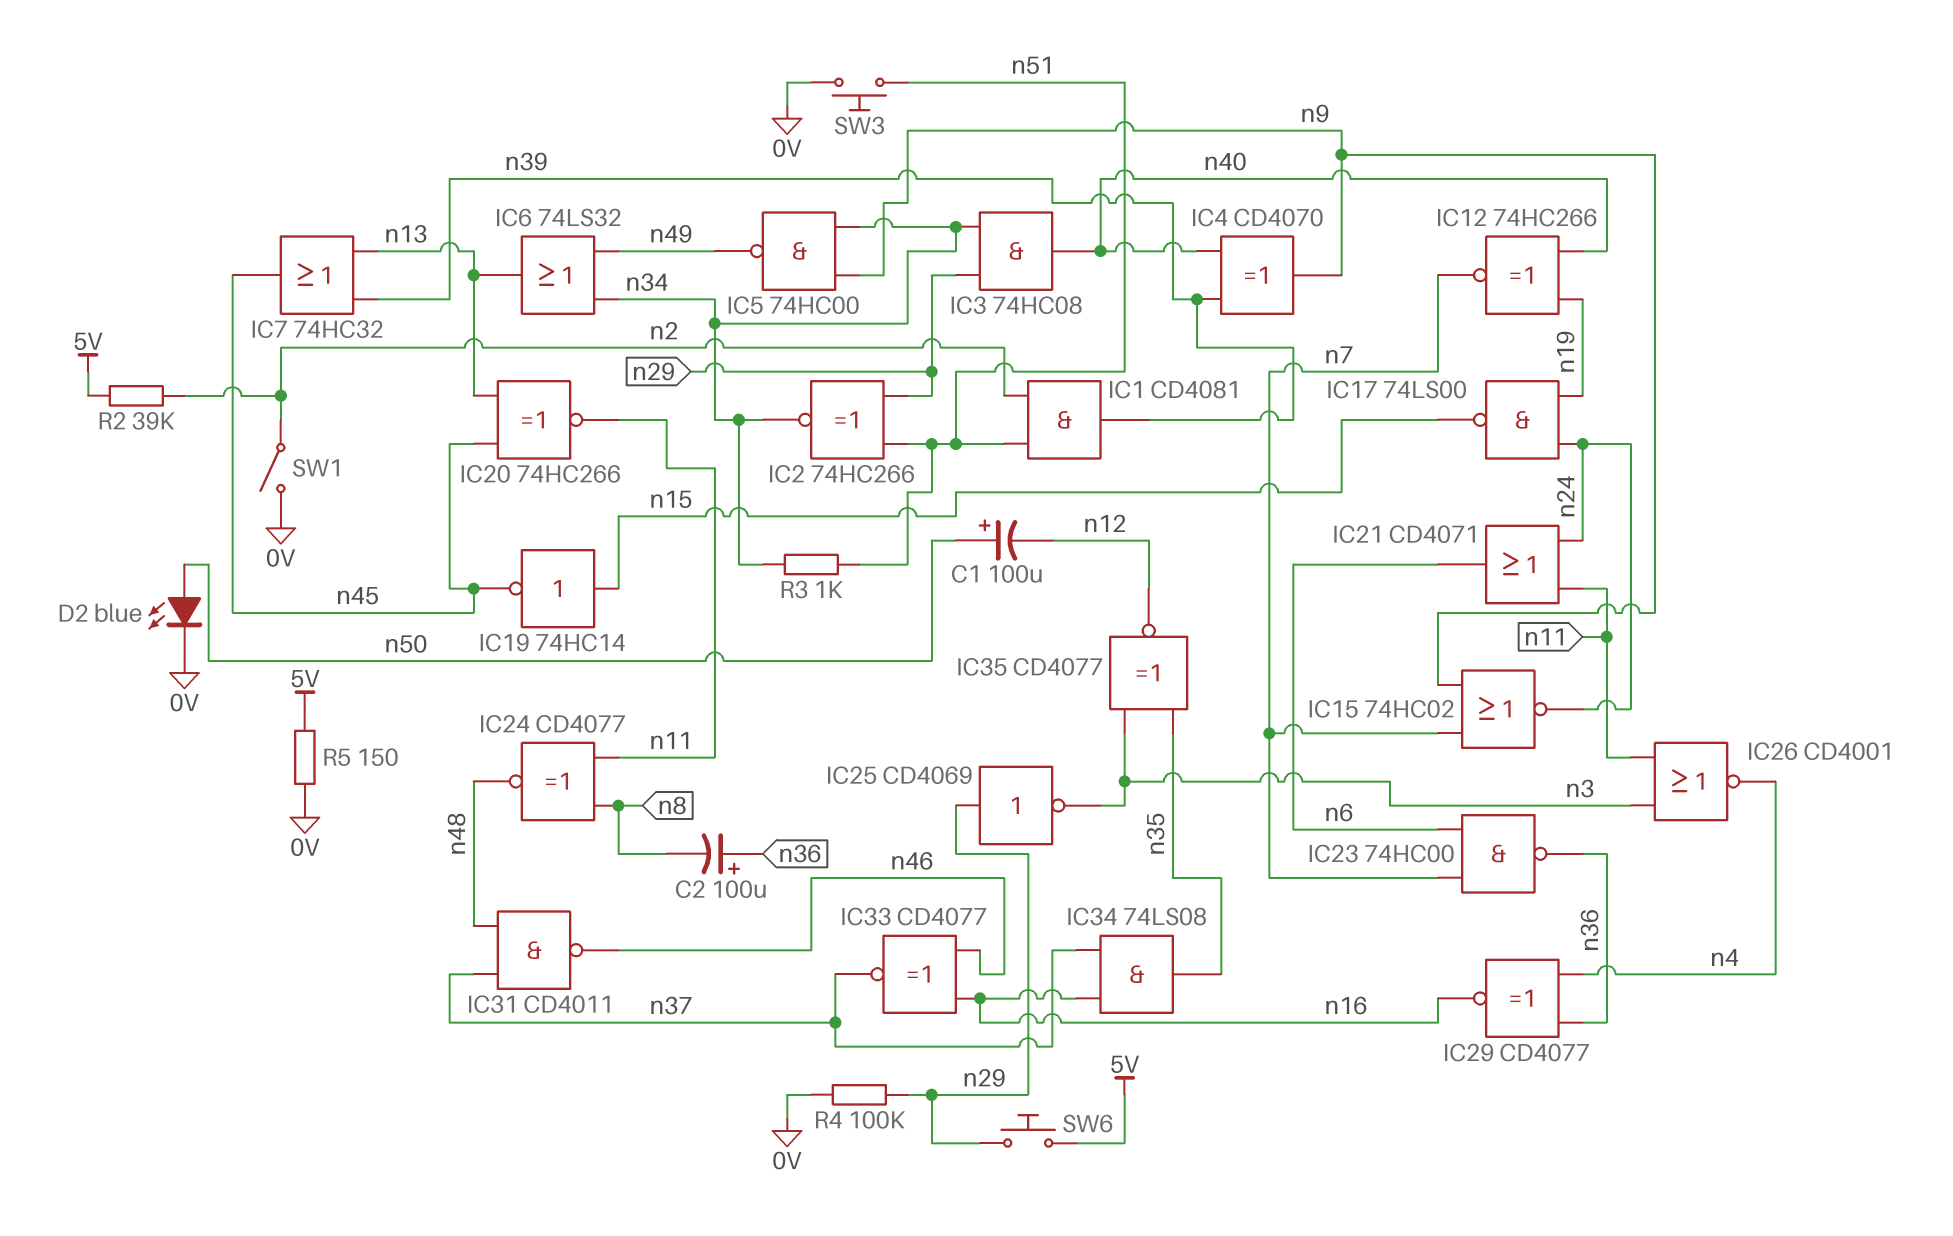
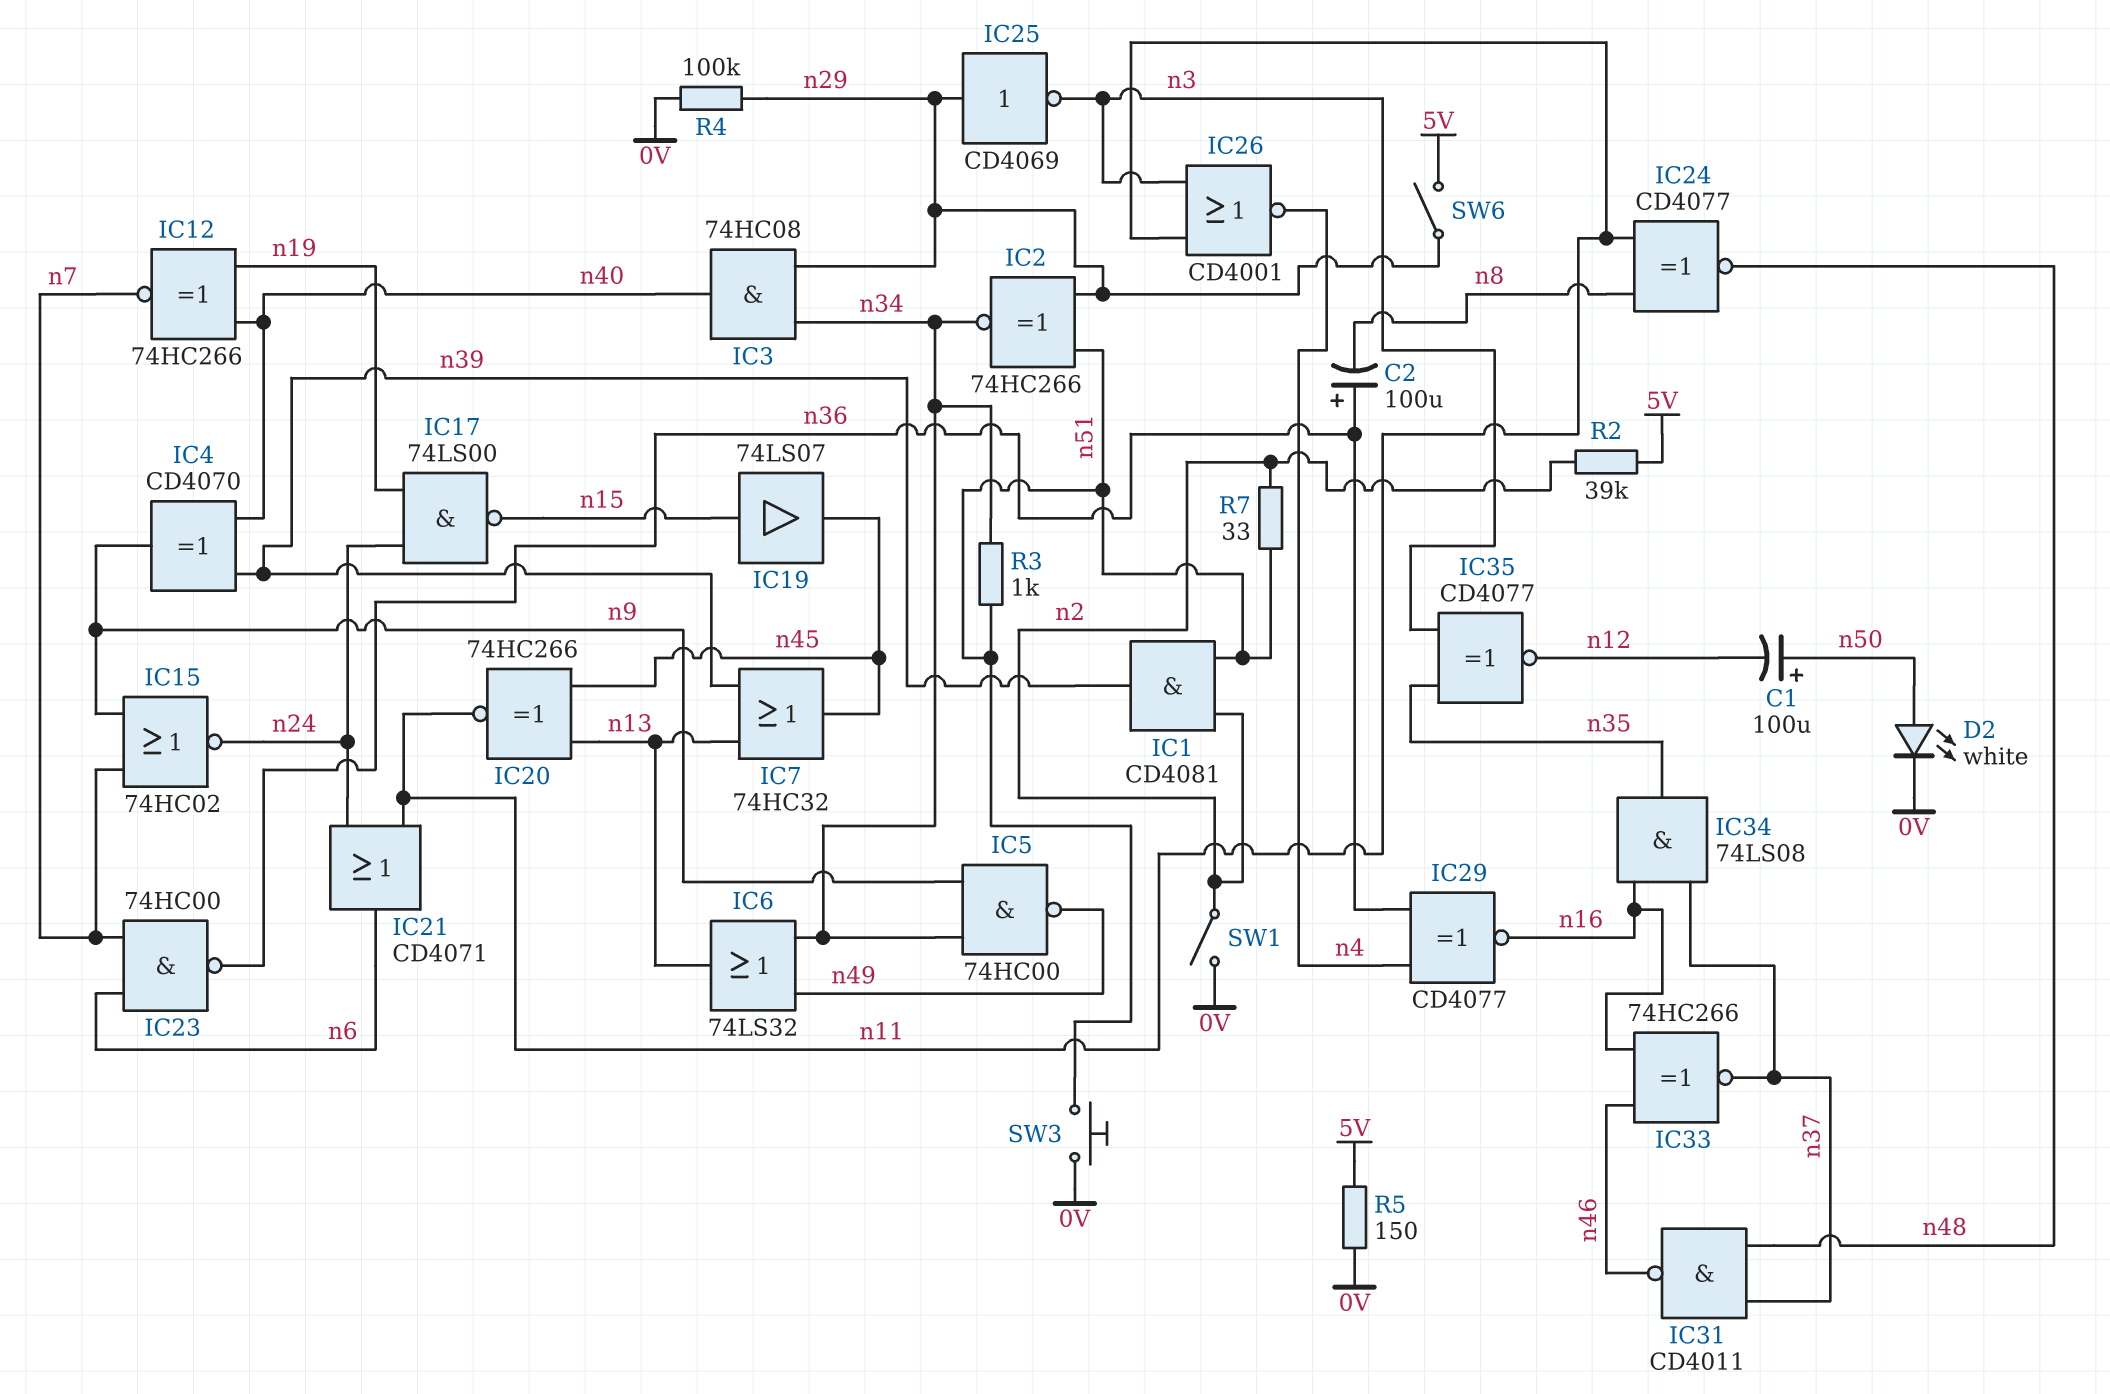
D2: LED blue (A n50, K 0V) -> LED white (A n50, K 0V)
IC19: NOT 74HC14 (in n15, out n45) -> buffer 74LS07 (in n15, out n45)
IC33: XNOR CD4077 (in n16, in n46, out n37) -> XNOR 74HC266 (in n16, in n46, out n37)
R7: none -> 33 (n2, n51)
SW6: button (5V, n29) -> switch (5V, n29)

